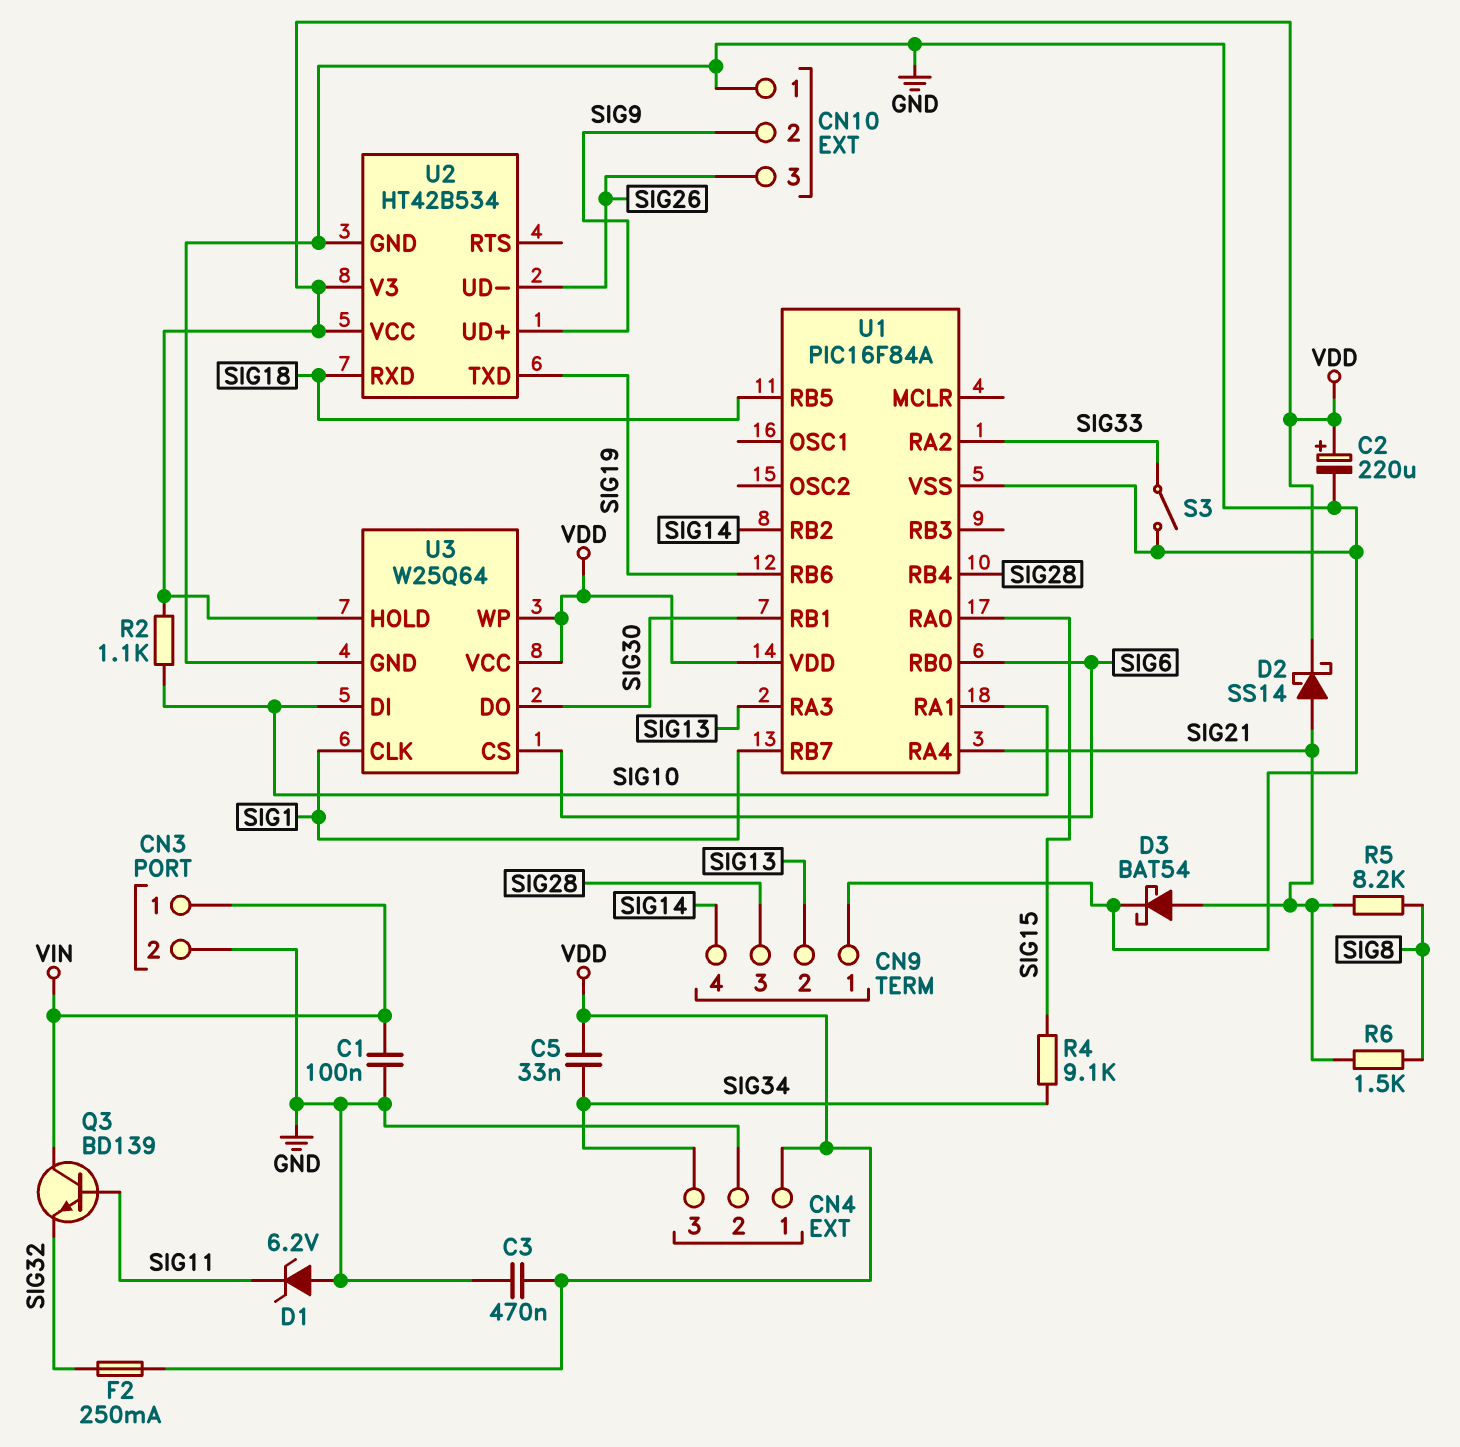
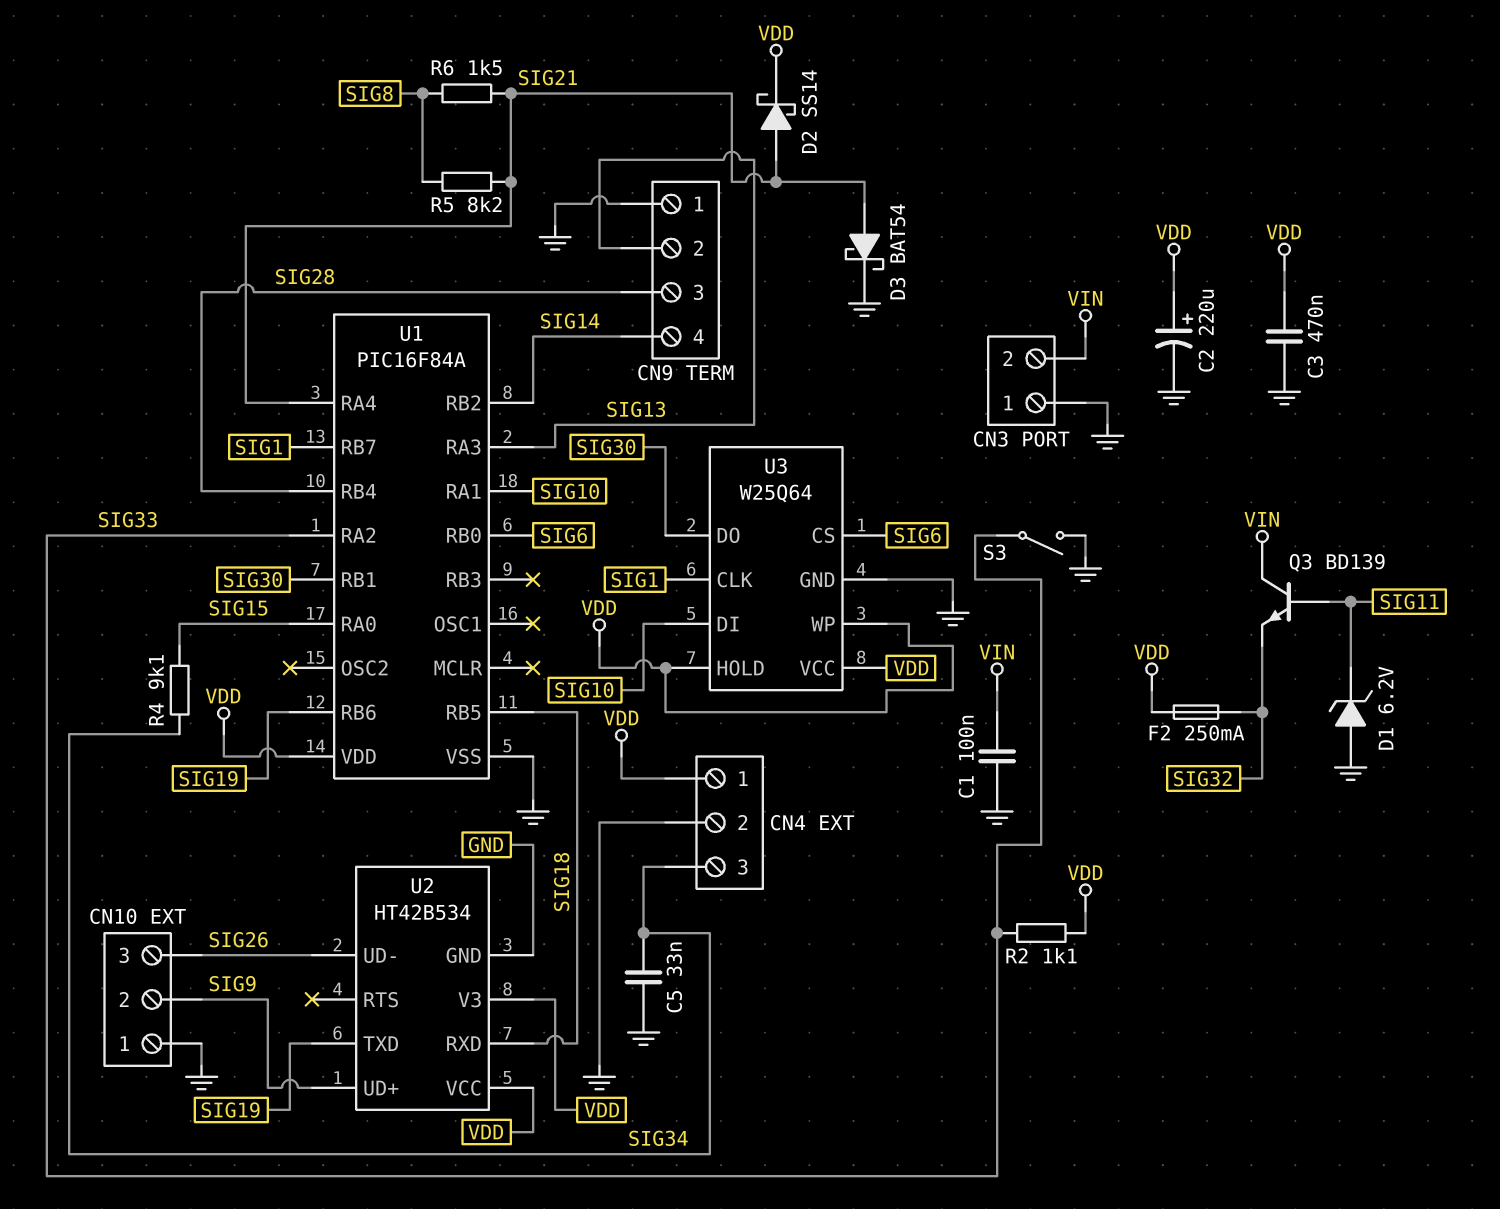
C5: 33nF (SIG34, VDD) -> 33nF (GND, SIG34)
CN3 pin 1: VIN -> GND
CN3 pin 2: GND -> VIN
R2: 1.1k (SIG10, VDD) -> 1.1k (SIG33, VDD)

